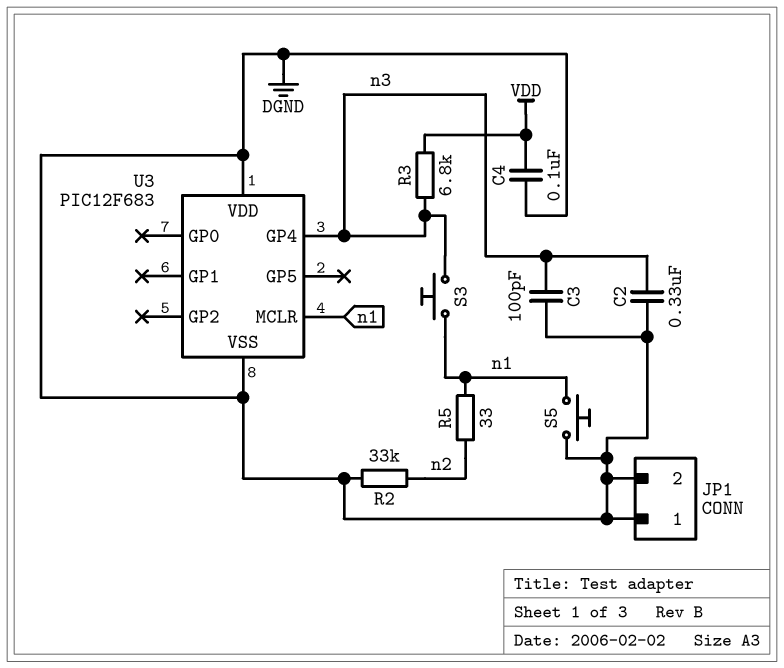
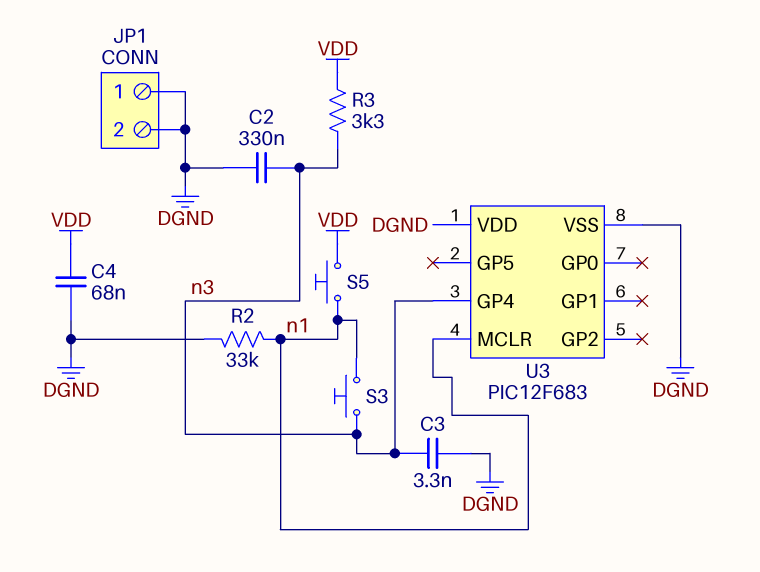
C3: 100pF (DGND, n3) -> 3.3nF (DGND, n3)
C4: 100nF (DGND, VDD) -> 68nF (DGND, VDD)
R2: 33k (DGND, n2) -> 33k (DGND, n1)
R3: 6.8k (VDD, n3) -> 3.3k (VDD, n3)
R5: 33 (n1, n2) -> none
S5: button (DGND, n1) -> button (VDD, n1)

